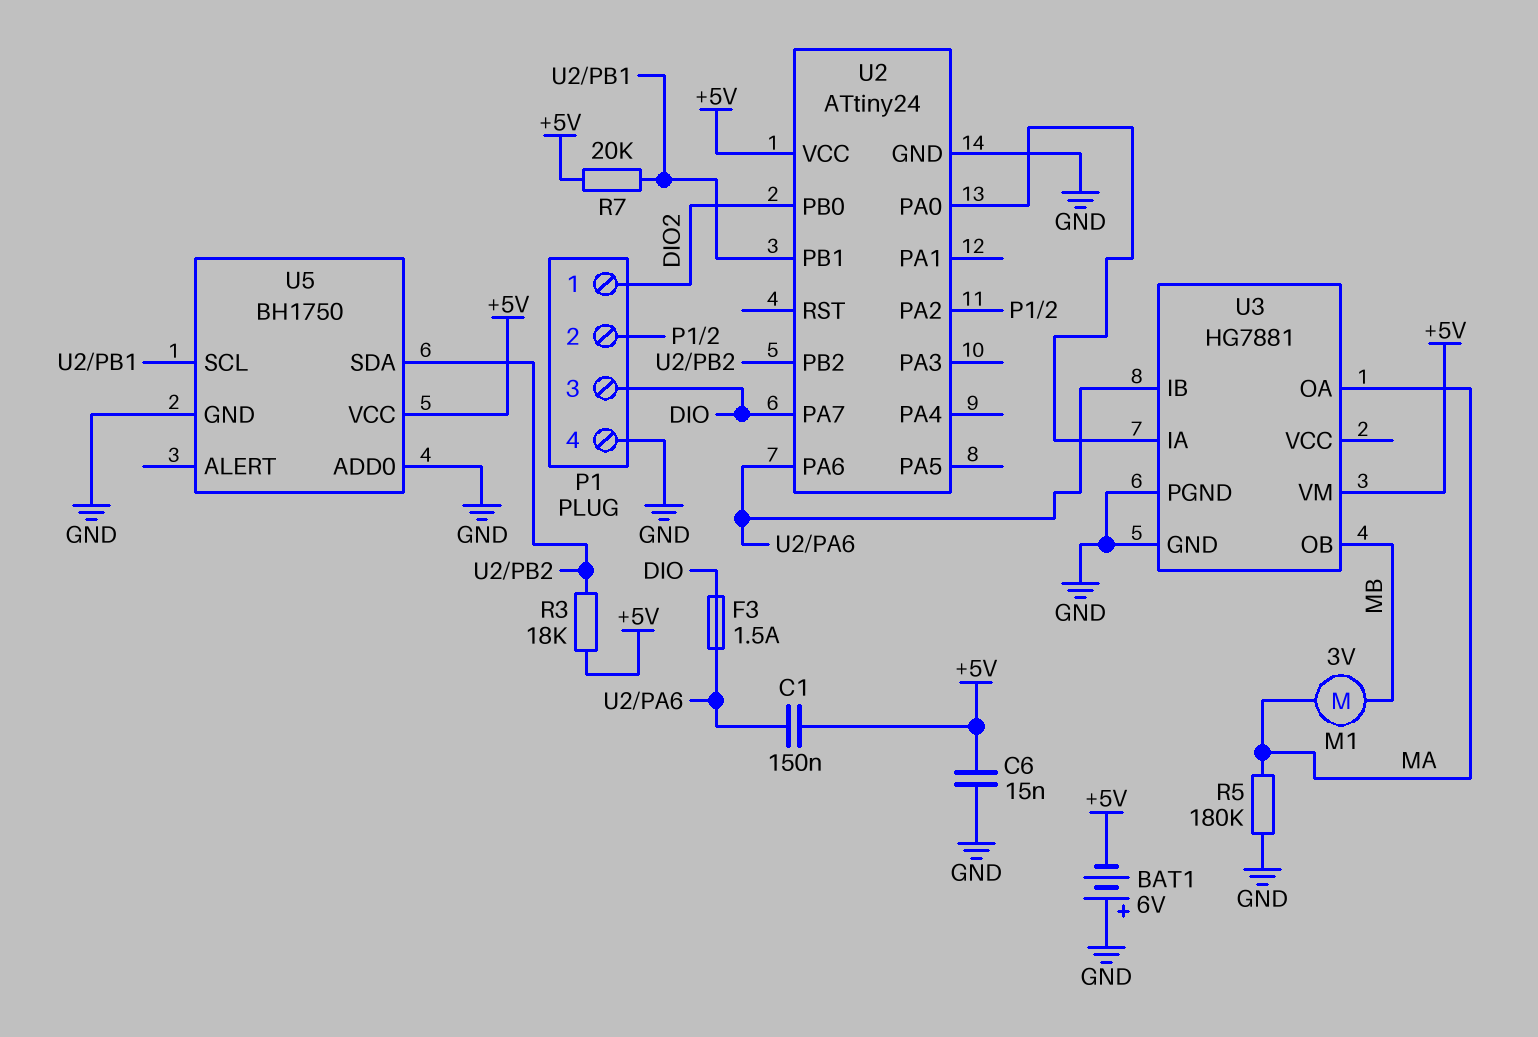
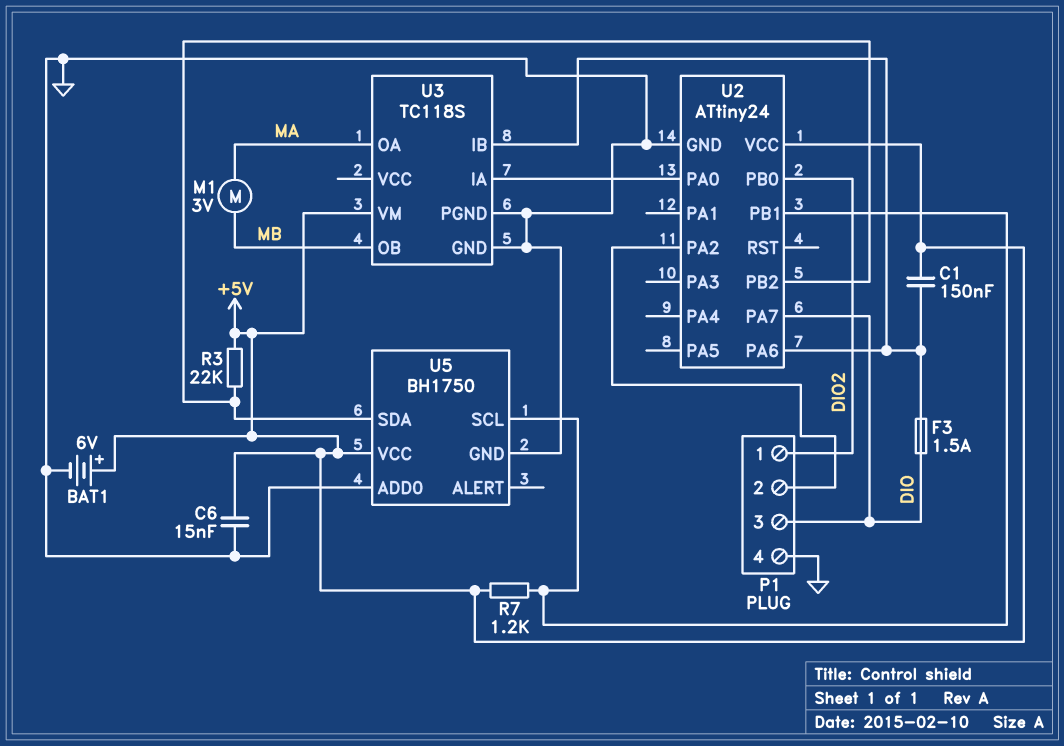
BAT1: 6V (plus GND, minus +5V) -> 6V (plus +5V, minus GND)
R3: 18k (+5V, U2/PB2) -> 22k (+5V, U2/PB2)
R5: 180k (GND, MA) -> none
R7: 20k (+5V, U2/PB1) -> 1.2k (+5V, U2/PB1)
U3: HG7881 -> TC118S

